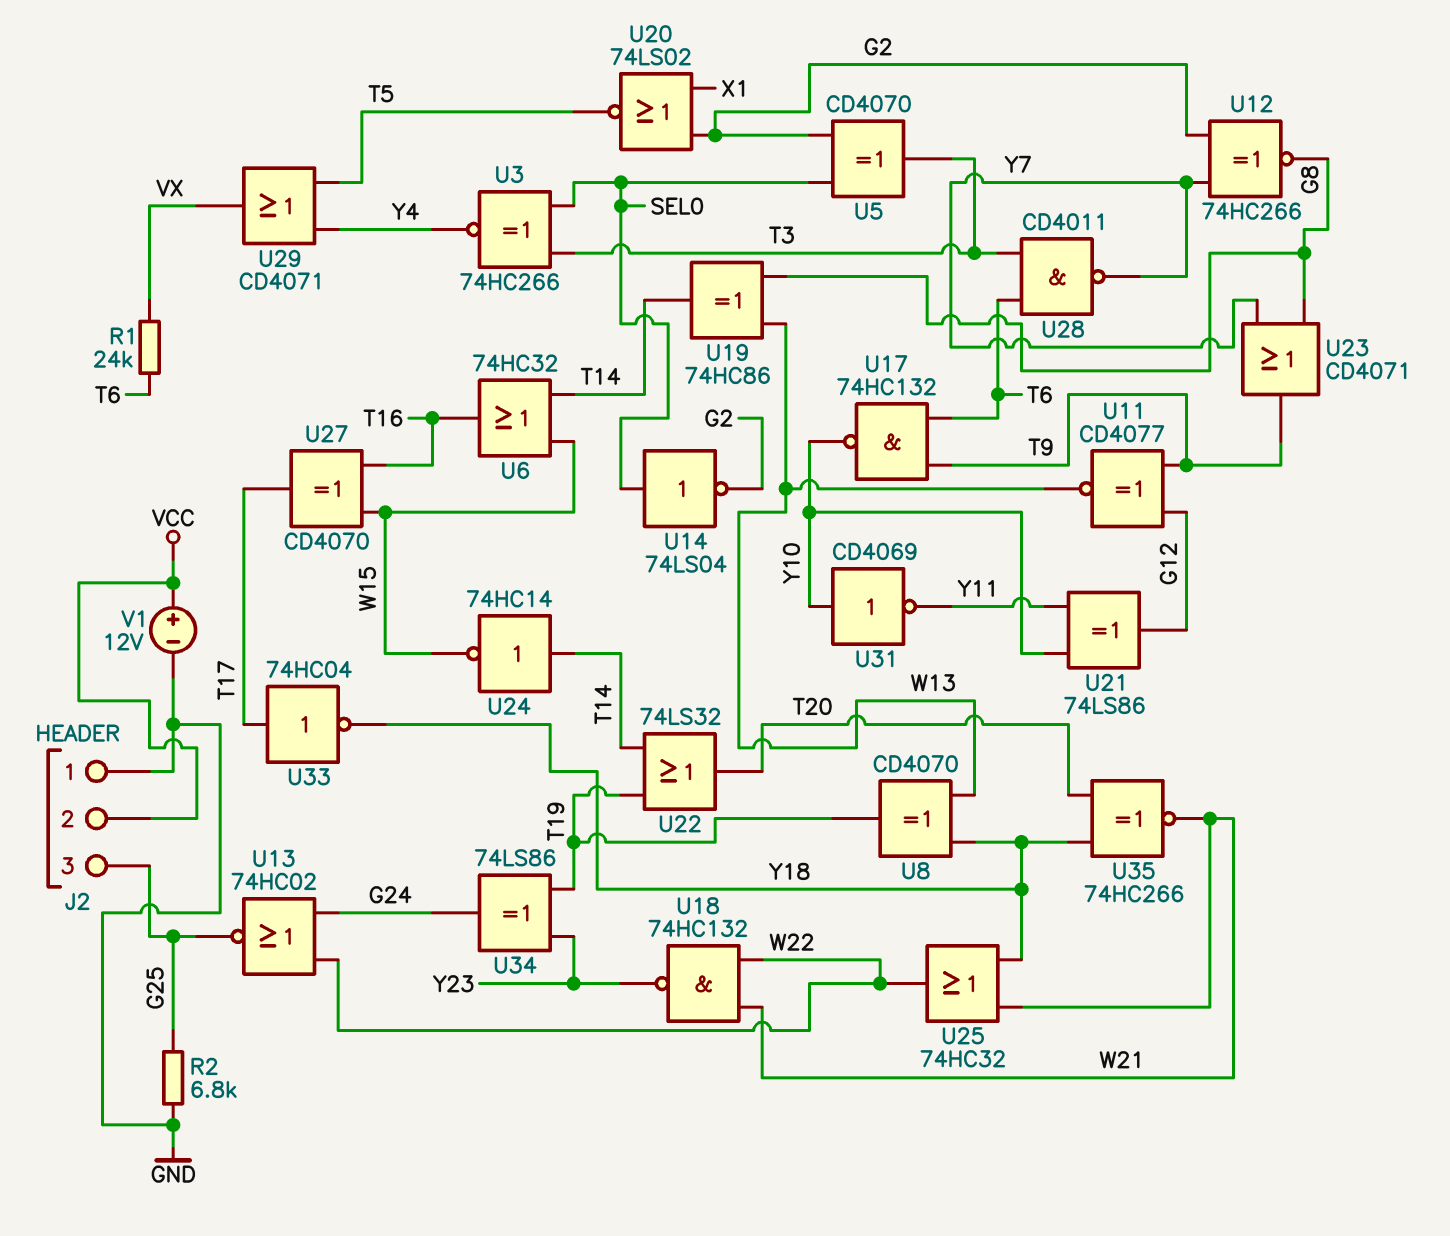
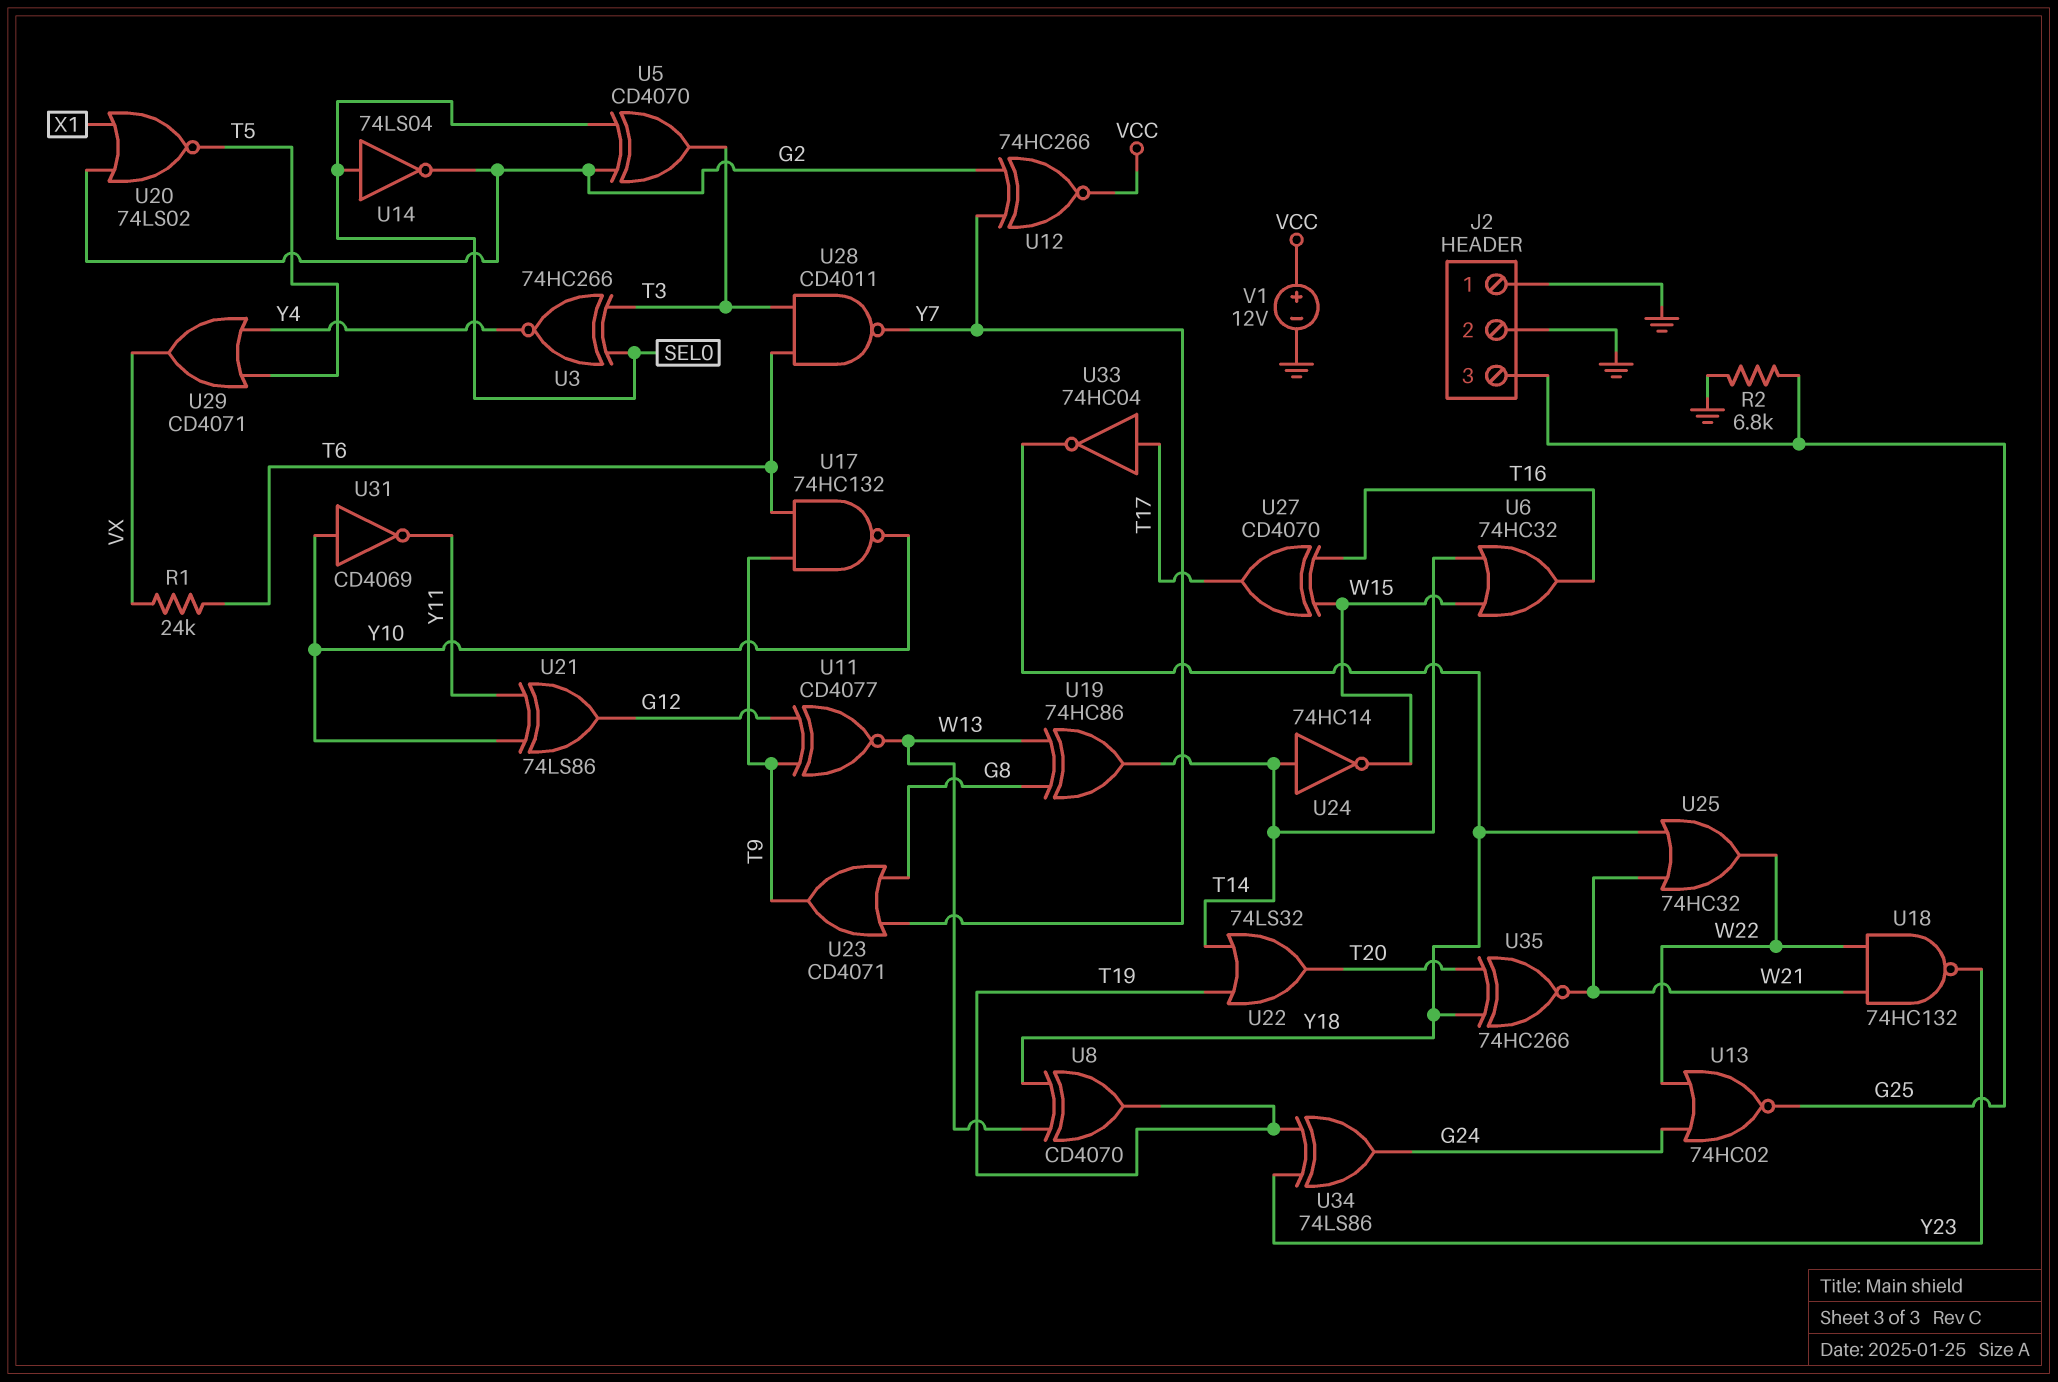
J2 pin 2: VCC -> GND
U12: XNOR 74HC266 (in G2, in Y7, out G8) -> XNOR 74HC266 (in G2, in Y7, out VCC)

